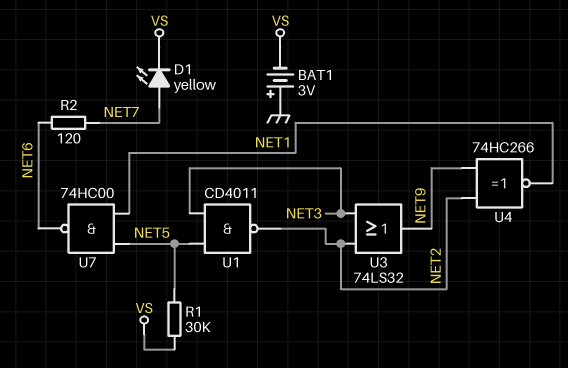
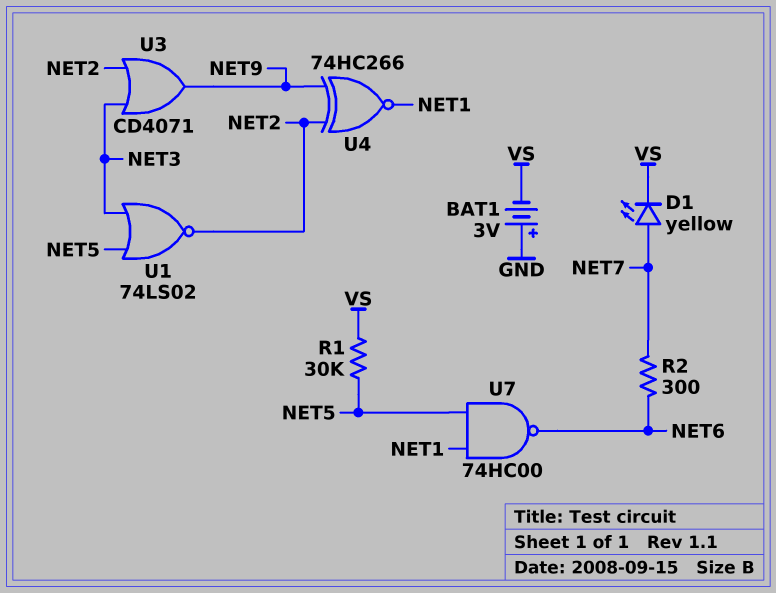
R2: 120 (NET6, NET7) -> 300 (NET6, NET7)
U1: NAND CD4011 (in NET3, in NET5, out NET2) -> NOR 74LS02 (in NET3, in NET5, out NET2)
U3: OR 74LS32 (in NET2, in NET3, out NET9) -> OR CD4071 (in NET2, in NET3, out NET9)

